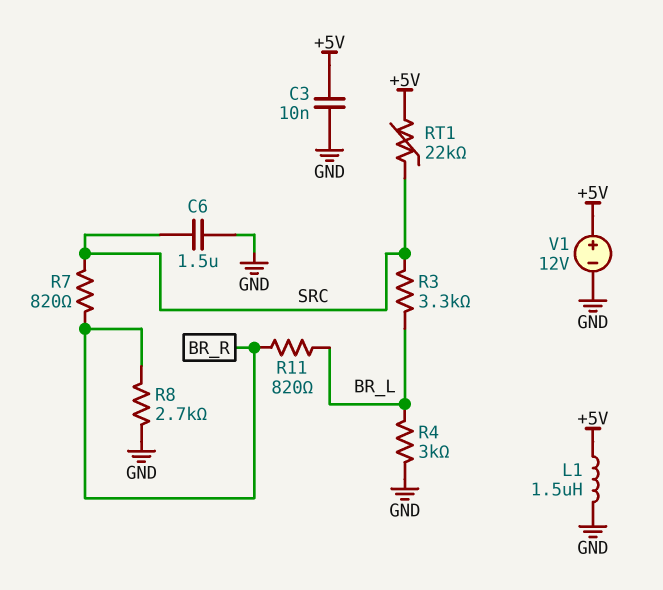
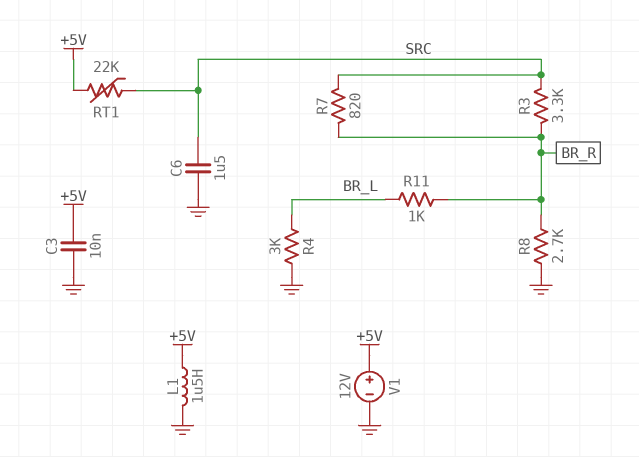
R3: 3.3k (BR_L, SRC) -> 3.3k (BR_R, SRC)
R11: 820 (BR_L, BR_R) -> 1k (BR_L, BR_R)

